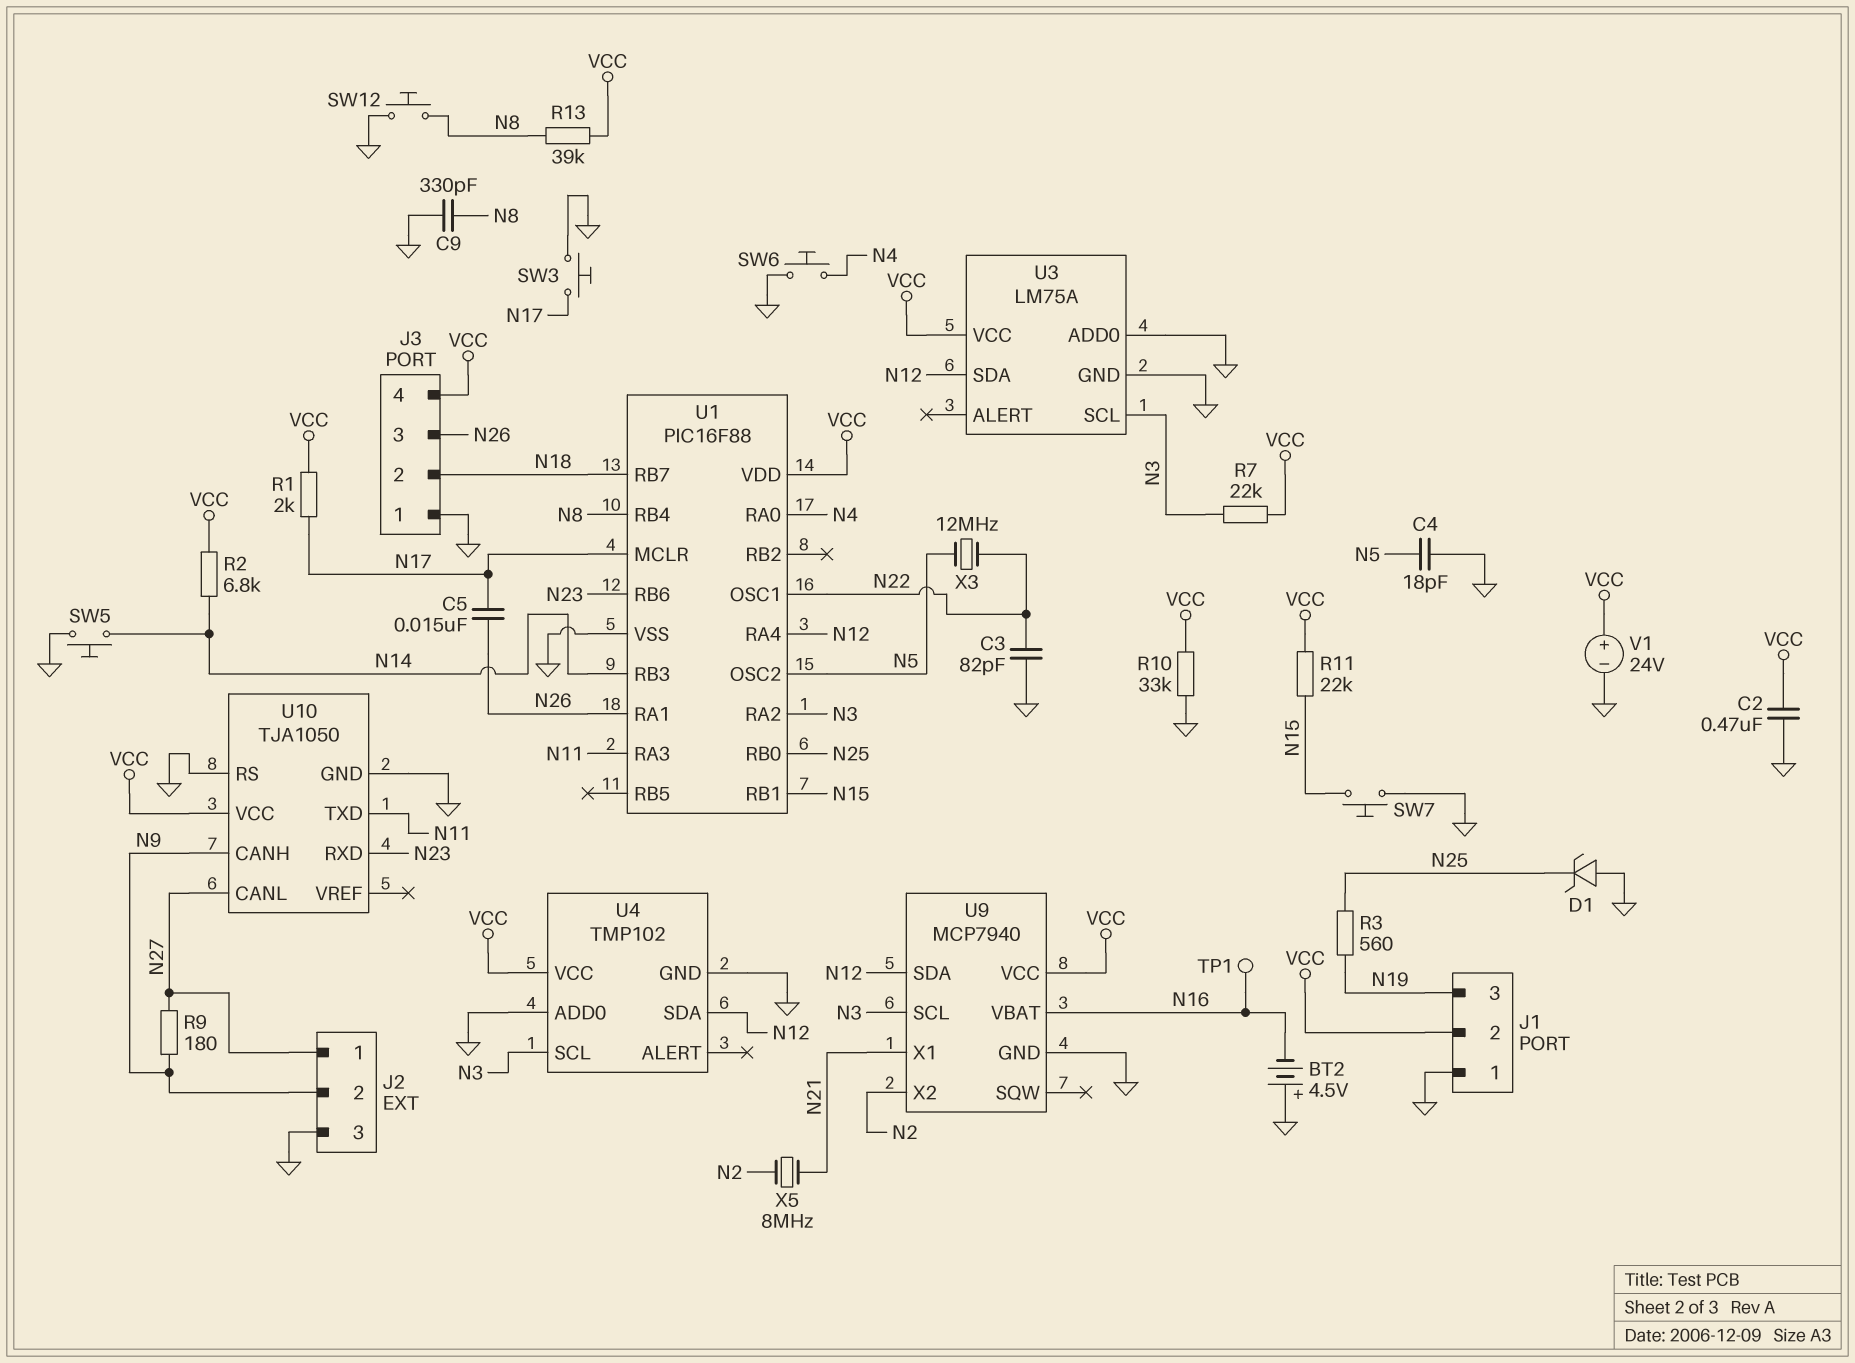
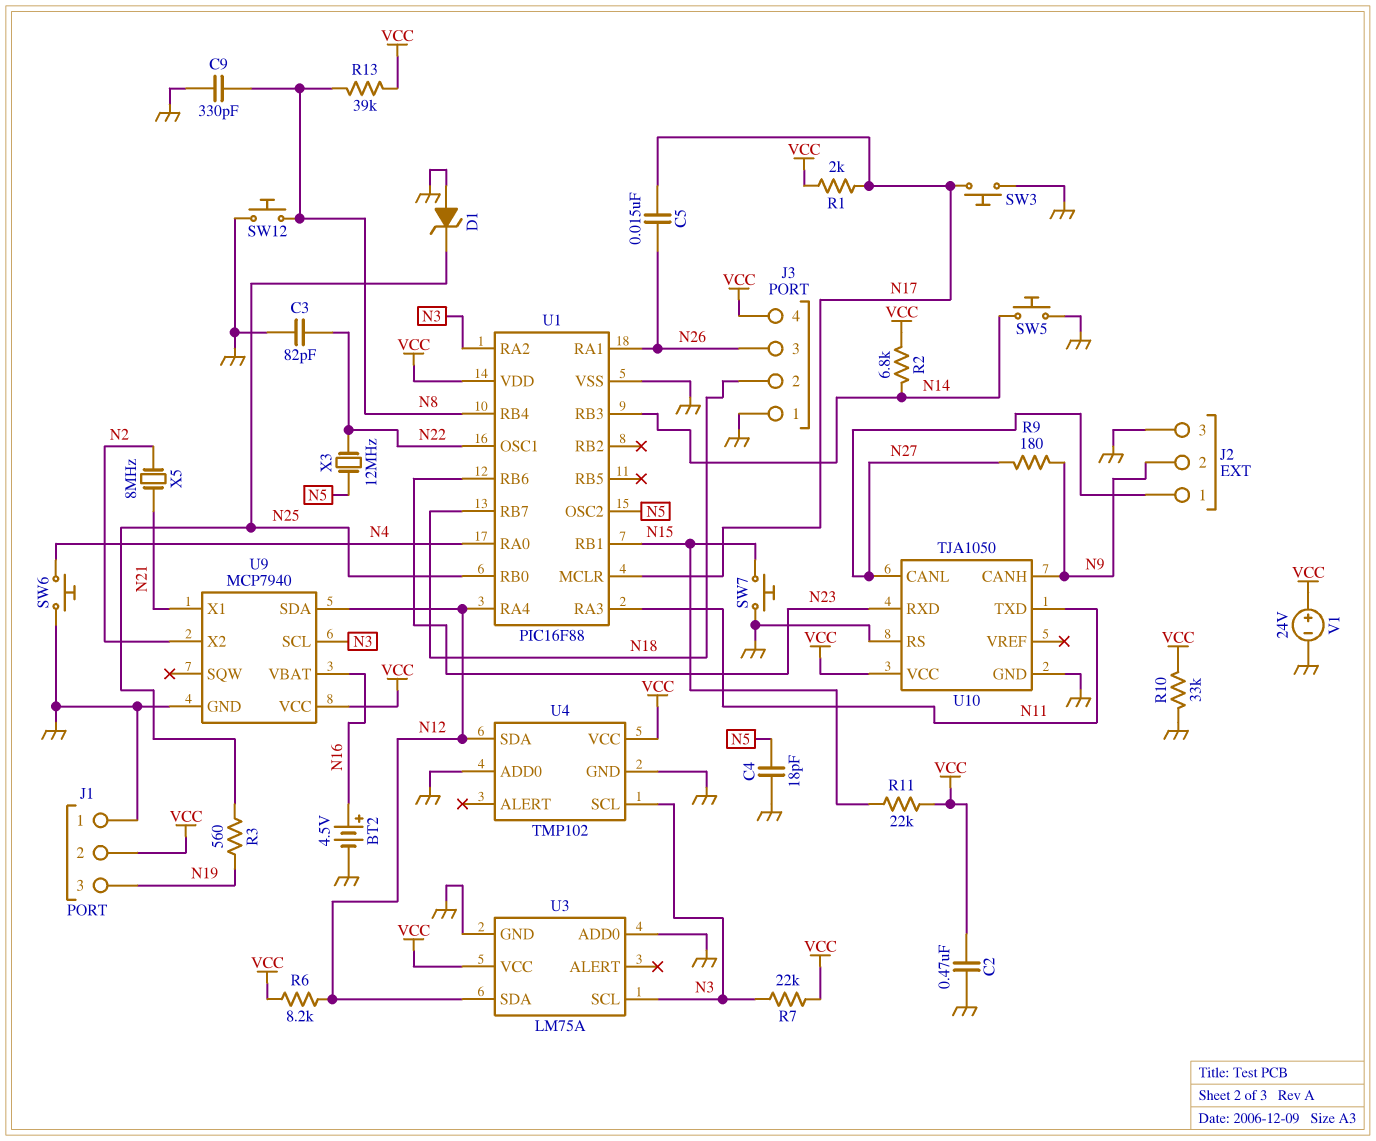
BT2: 4.5V (plus GND, minus N16) -> 4.5V (plus N16, minus GND)
R6: none -> 8.2k (N12, VCC)
TP1: test point (N16) -> none

